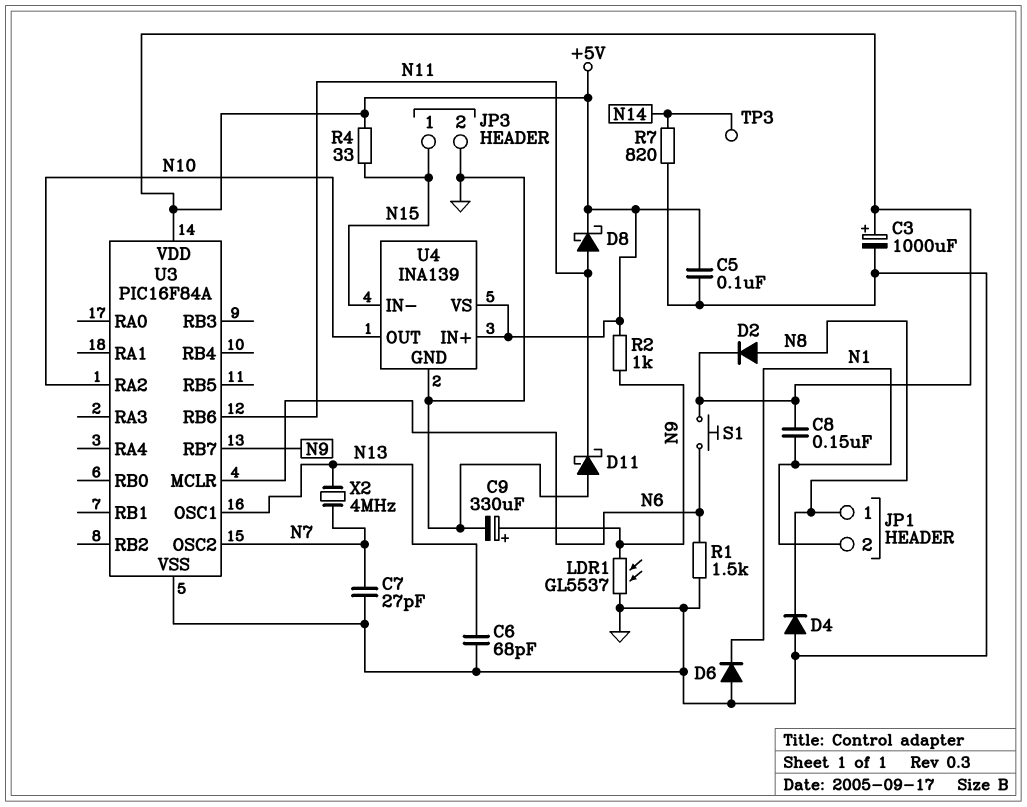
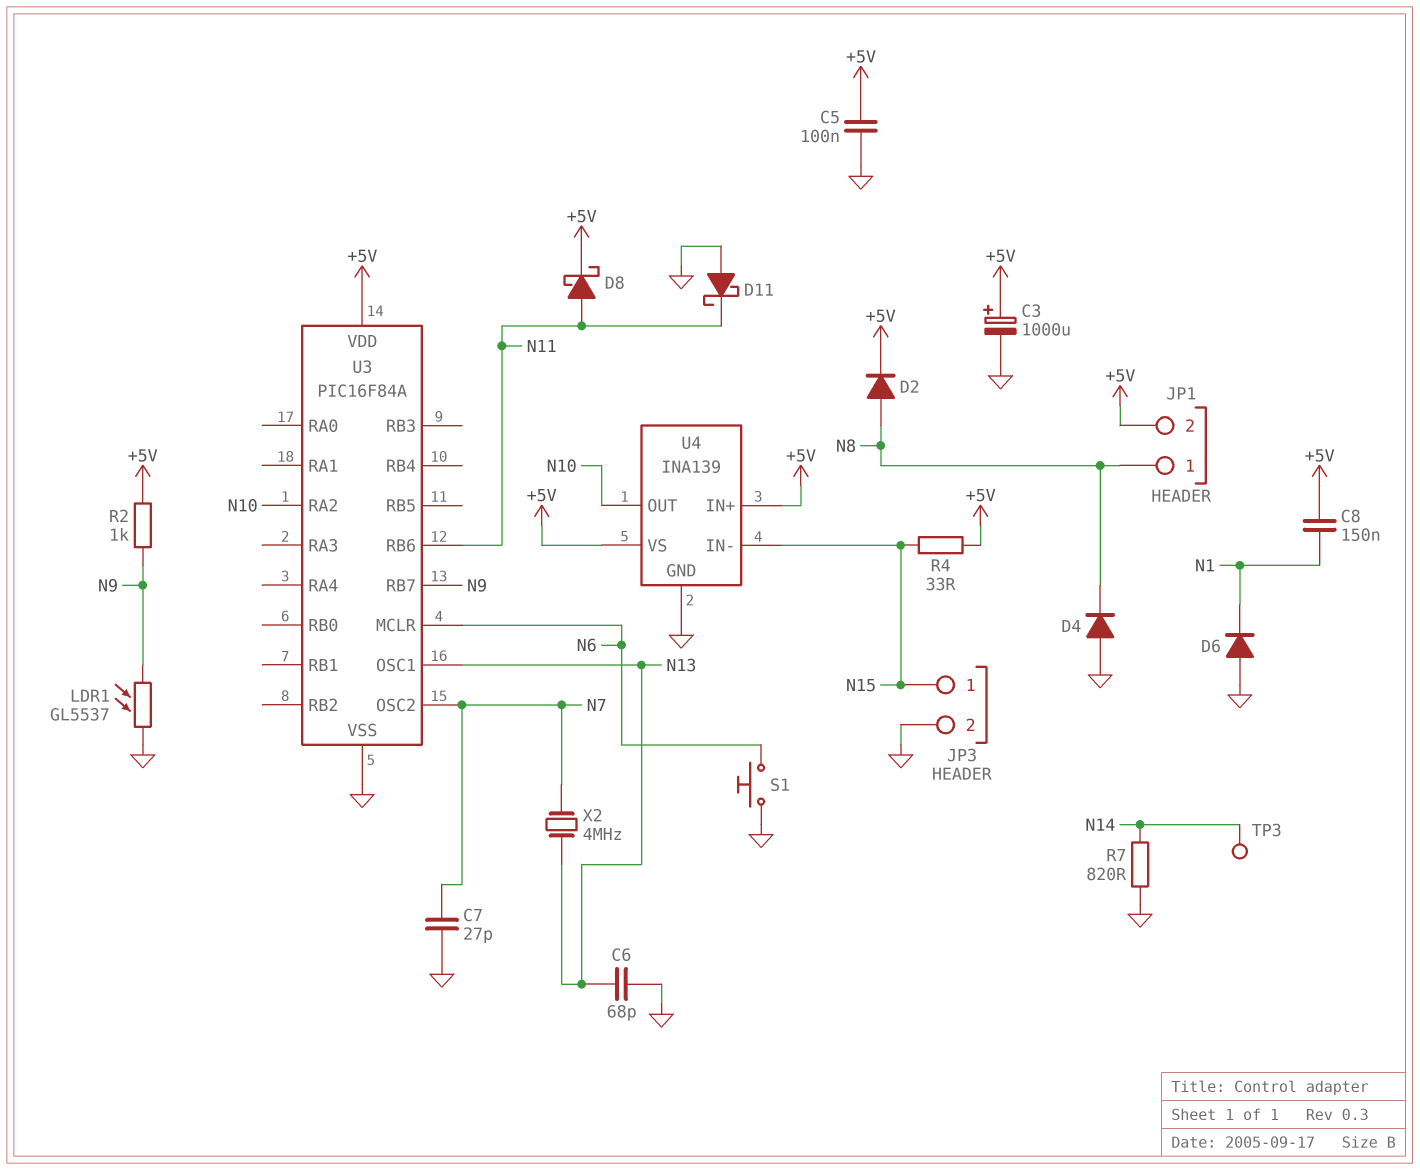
C9: 330uF (plus N9, minus GND) -> none
JP1 pin 2: N1 -> +5V
R1: 1.5k (GND, N6) -> none
S1: button (+5V, N6) -> button (GND, N6)

